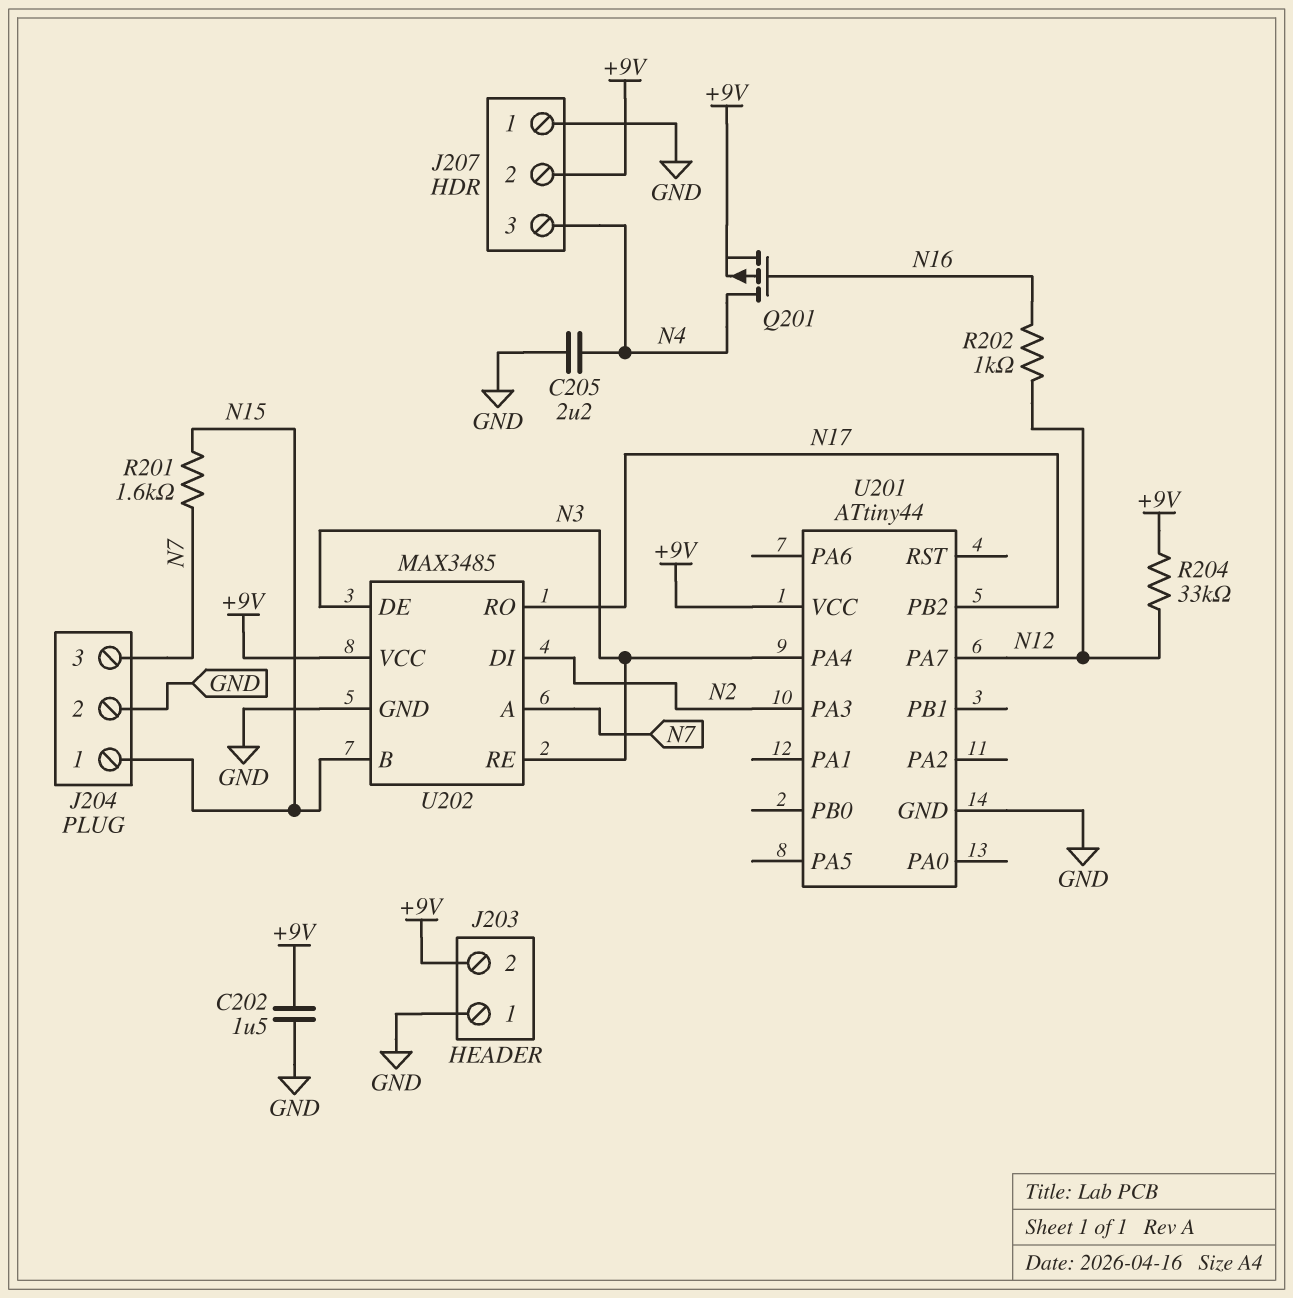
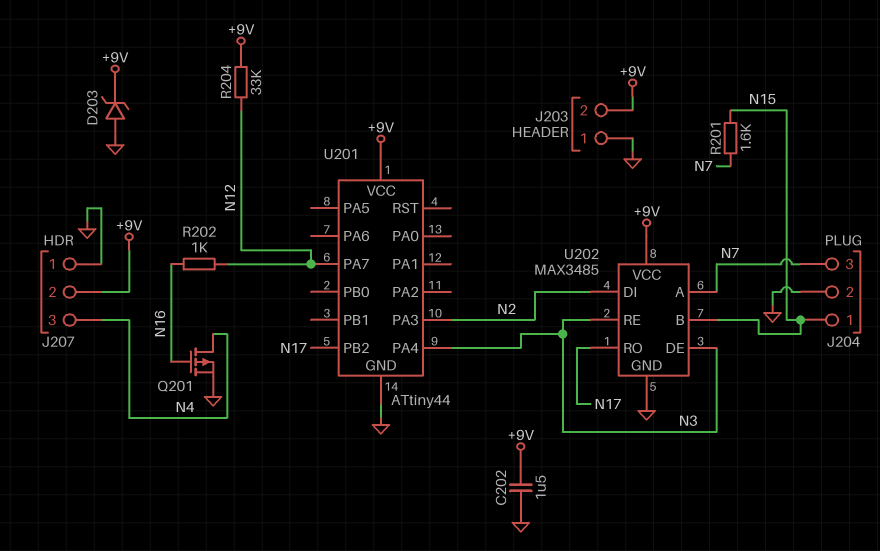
C205: 2.2uF (GND, N4) -> none
D203: none -> zener (A GND, K +9V)
Q201: PMOS (G N16, D N4, S +9V) -> PMOS (G N16, D N4, S GND)

